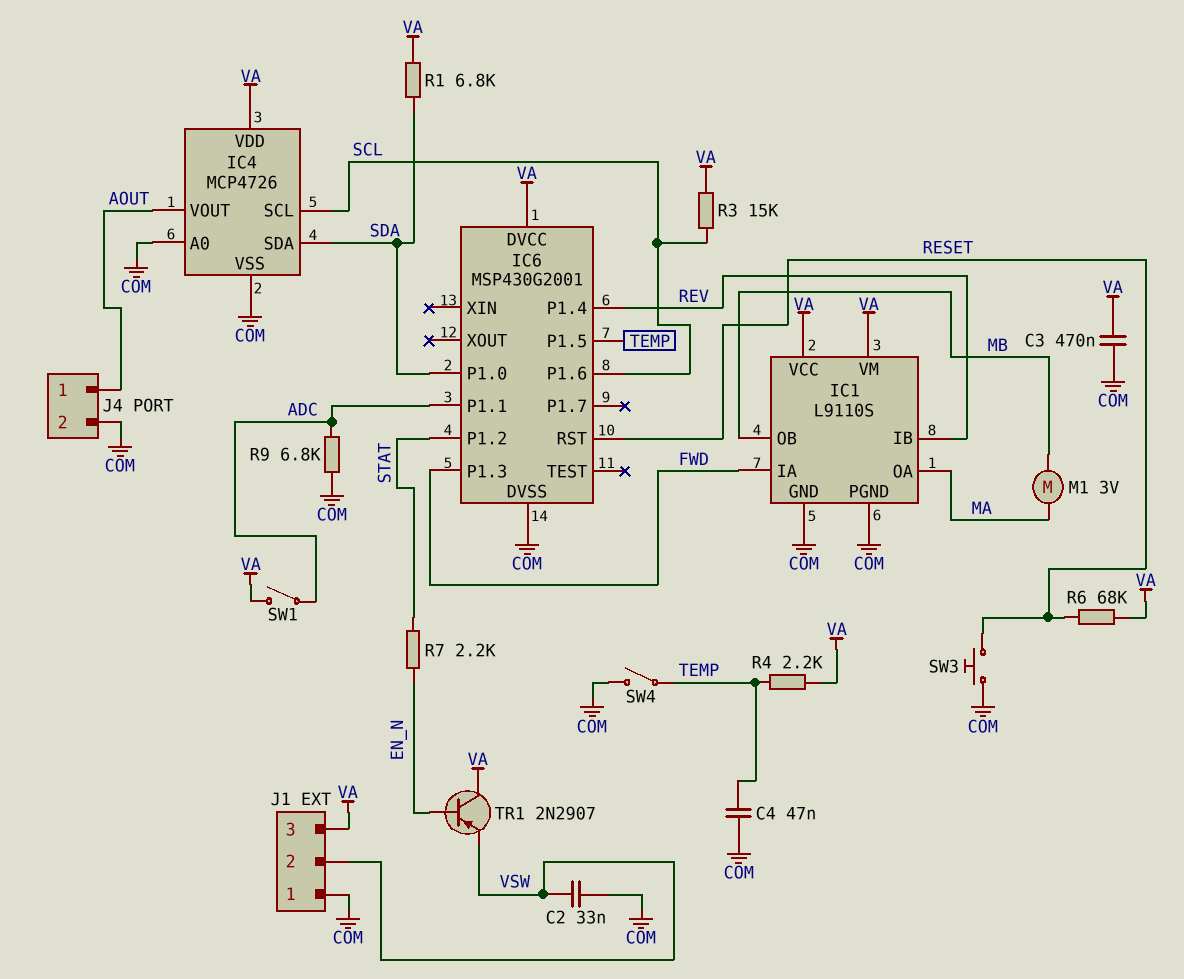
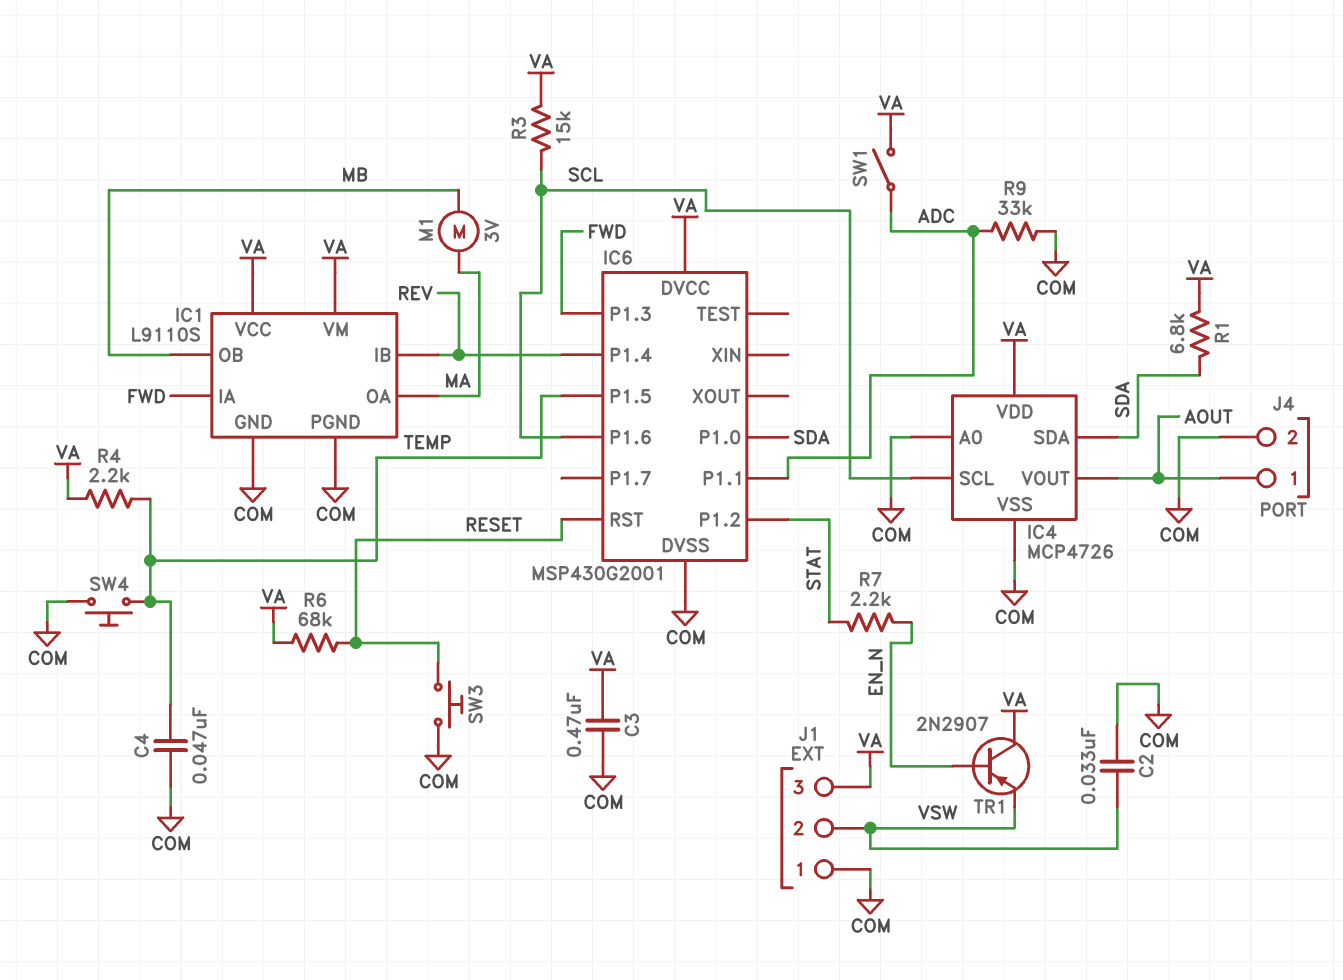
R9: 6.8k (ADC, COM) -> 33k (ADC, COM)
SW4: switch (COM, TEMP) -> button (COM, TEMP)

